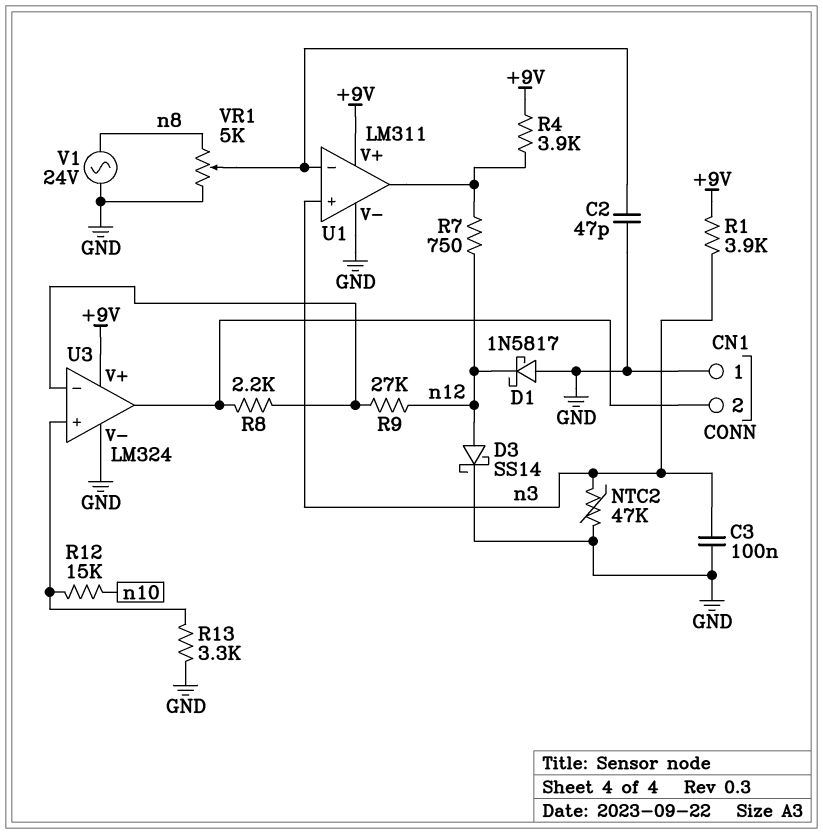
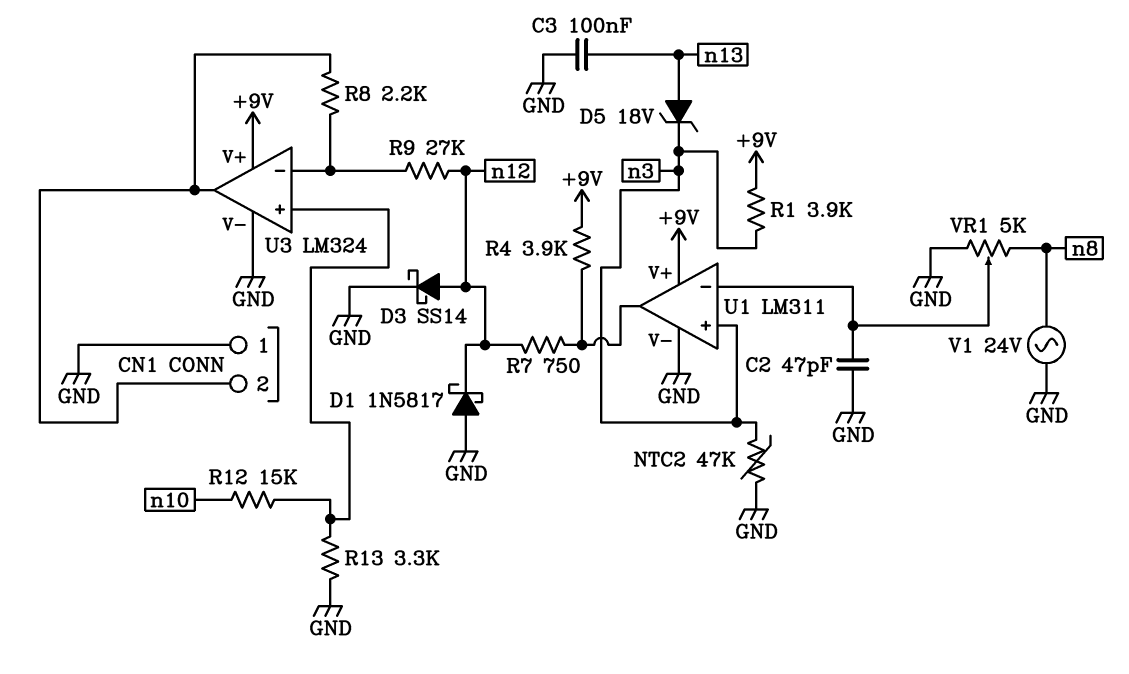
C3: 100nF (GND, n3) -> 100nF (GND, n13)
D5: none -> zener 18V (A n13, K n3)

